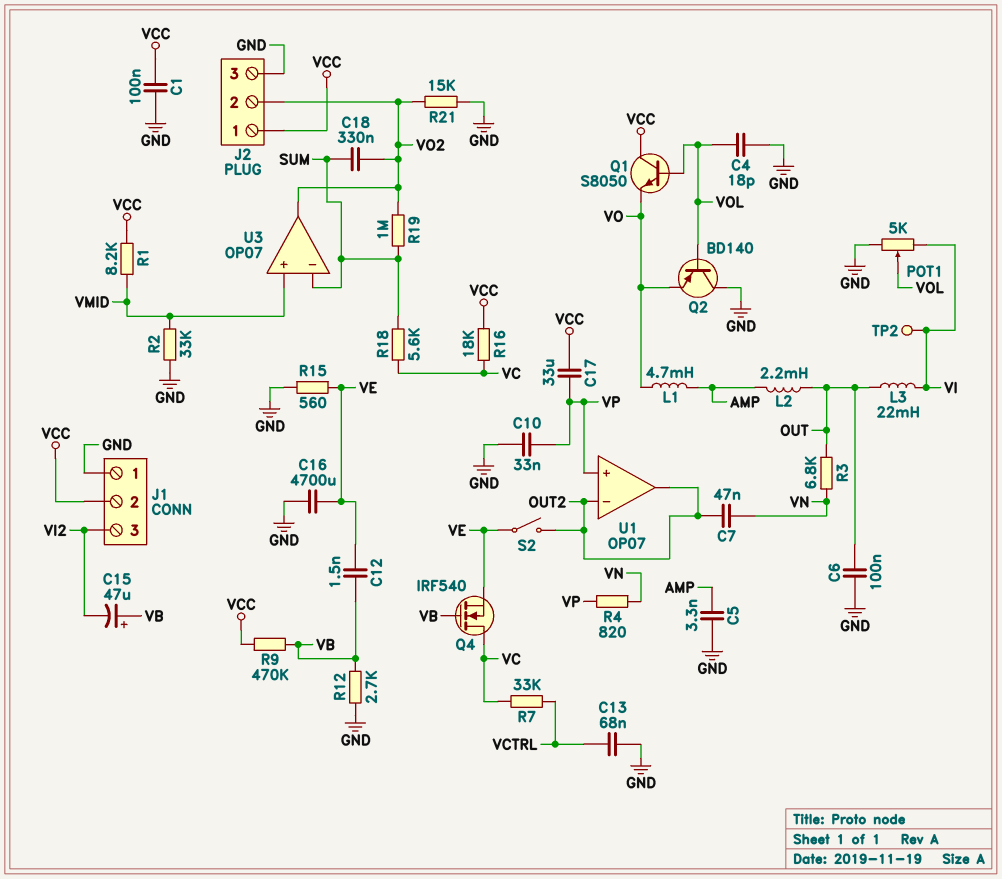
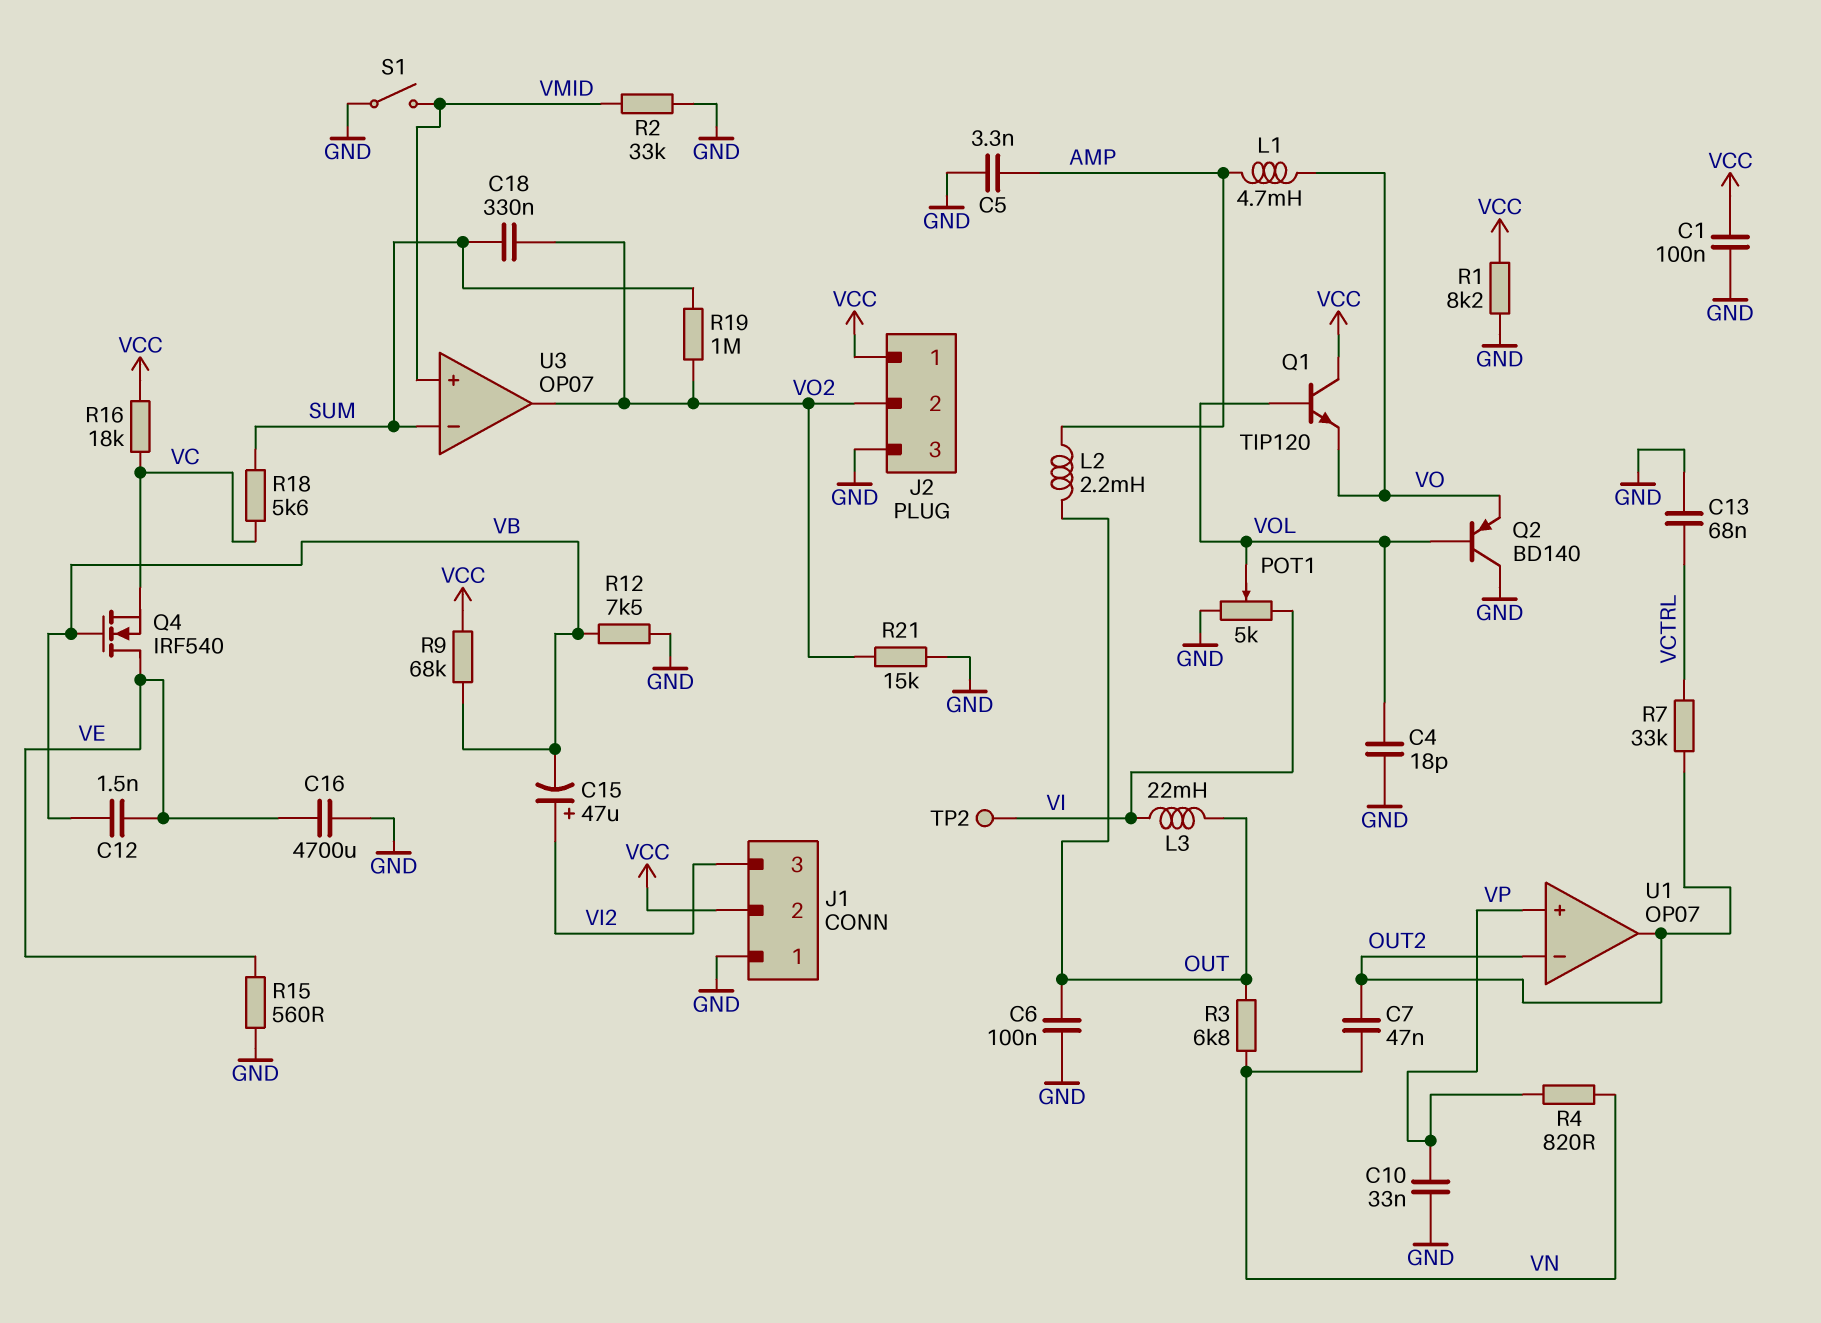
C15: 47uF (plus VB, minus VI2) -> 47uF (plus VI2, minus VB)
C17: 33uF (VCC, VP) -> none
Q1: NPN S8050 (B VOL, C VCC, E VO) -> NPN TIP120 (B VOL, C VCC, E VO)
Q4: NMOS IRF540 (G VB, D VC, S VE) -> NMOS IRF540 (G VB, D VE, S VC)
R1: 8.2k (VCC, VMID) -> 8.2k (GND, VCC)
R7: 33k (VC, VCTRL) -> 33k (OUT2, VCTRL)
R9: 470k (VB, VCC) -> 68k (VB, VCC)
R12: 2.7k (GND, VB) -> 7.5k (GND, VB)
S1: none -> switch (GND, VMID)
S2: switch (OUT2, VE) -> none

